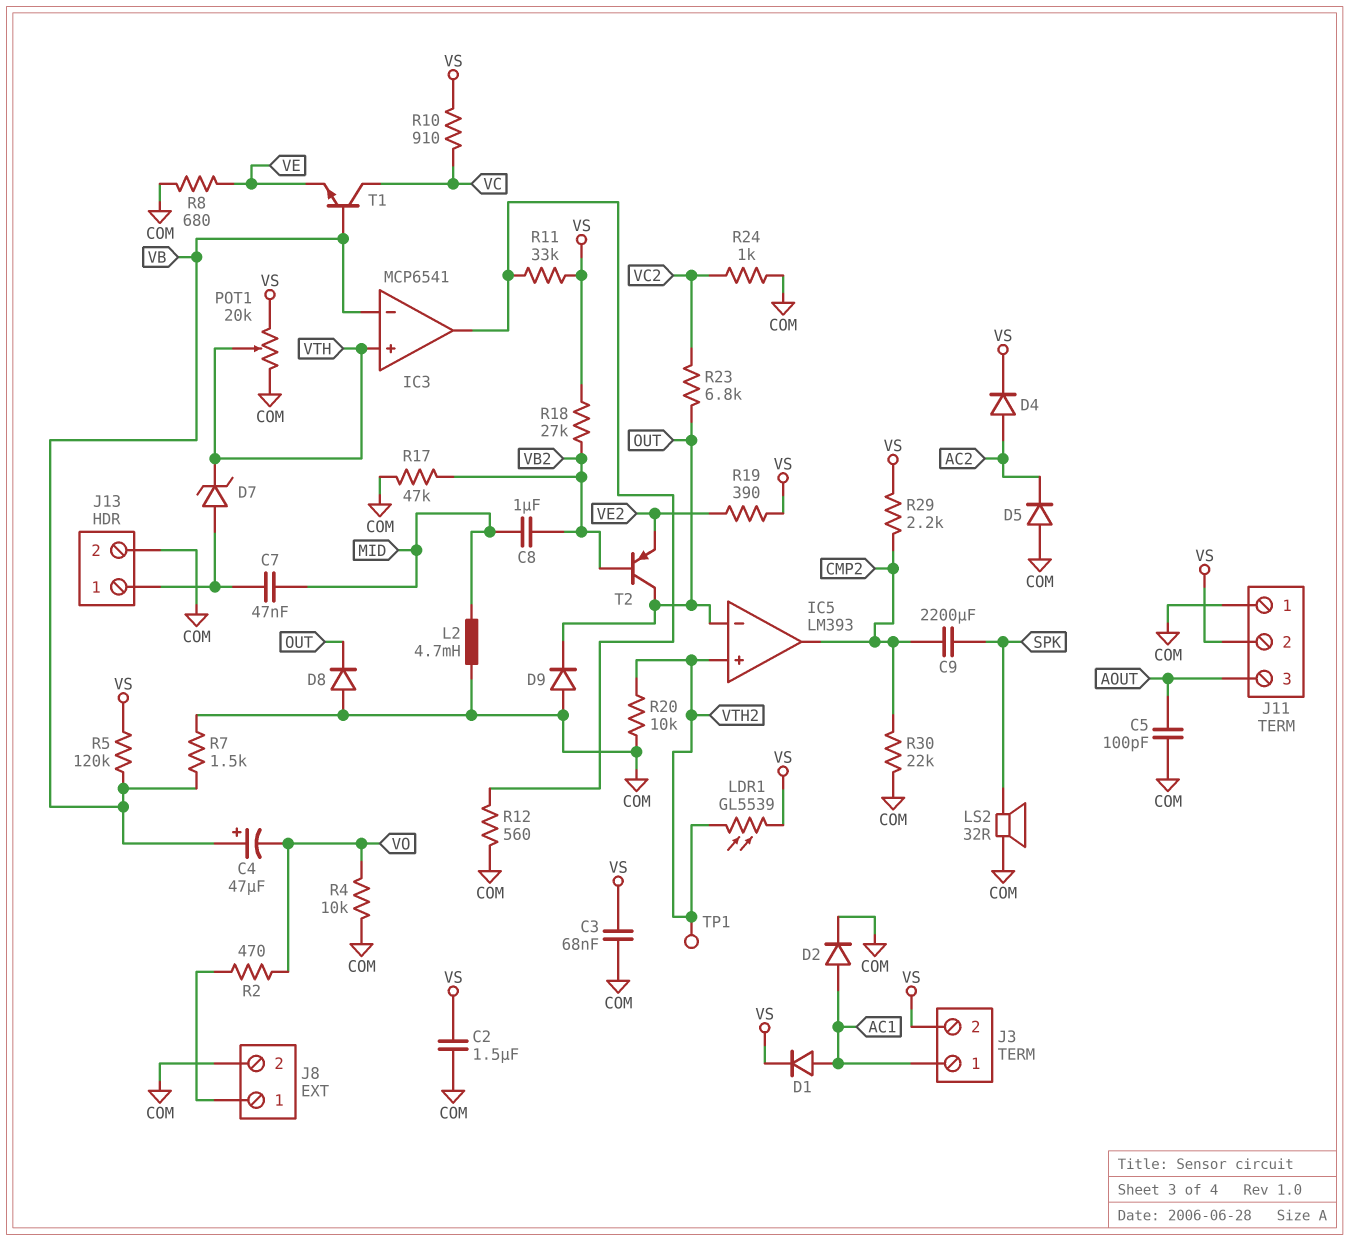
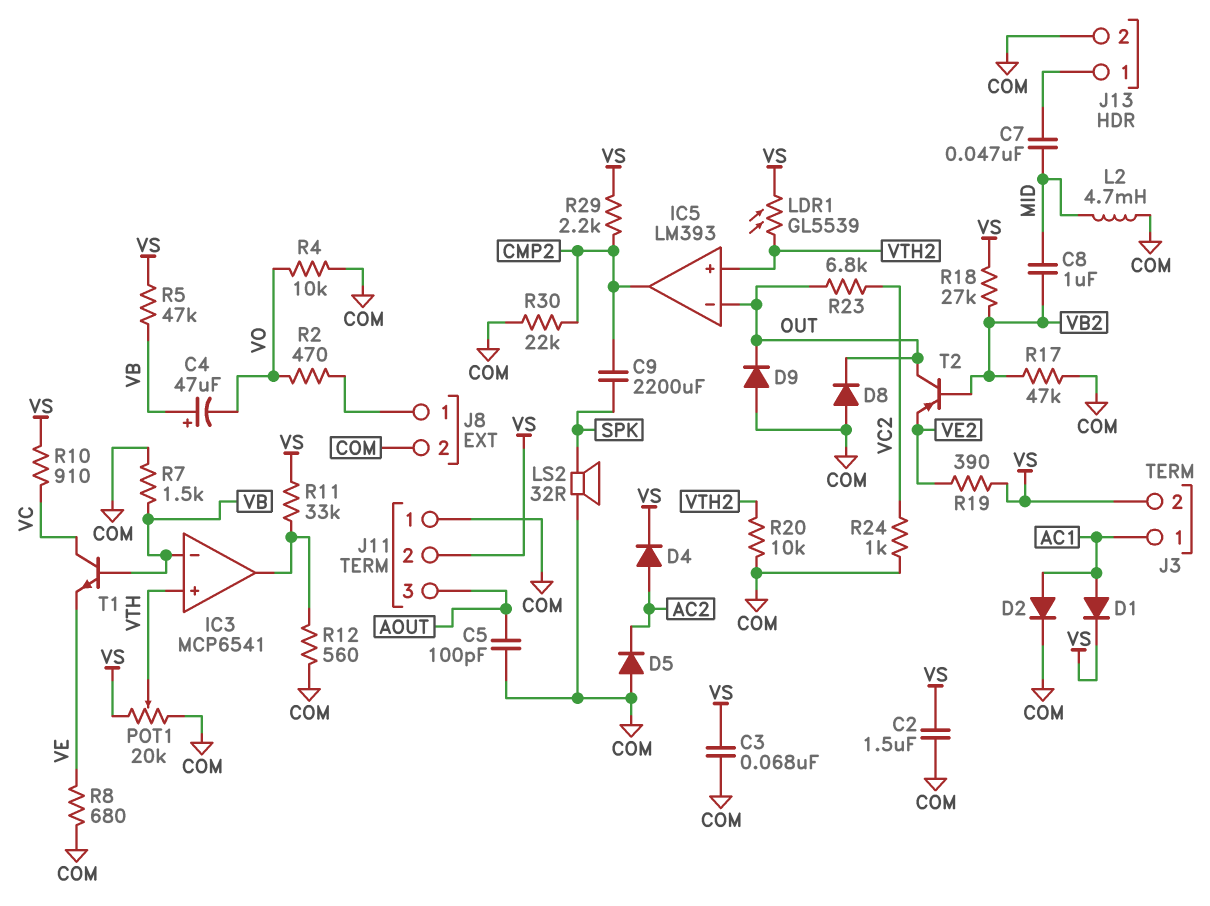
D7: zener (A J13/1, K VTH) -> none
R5: 120k (VB, VS) -> 47k (VB, VS)
TP1: test point (VTH2) -> none

